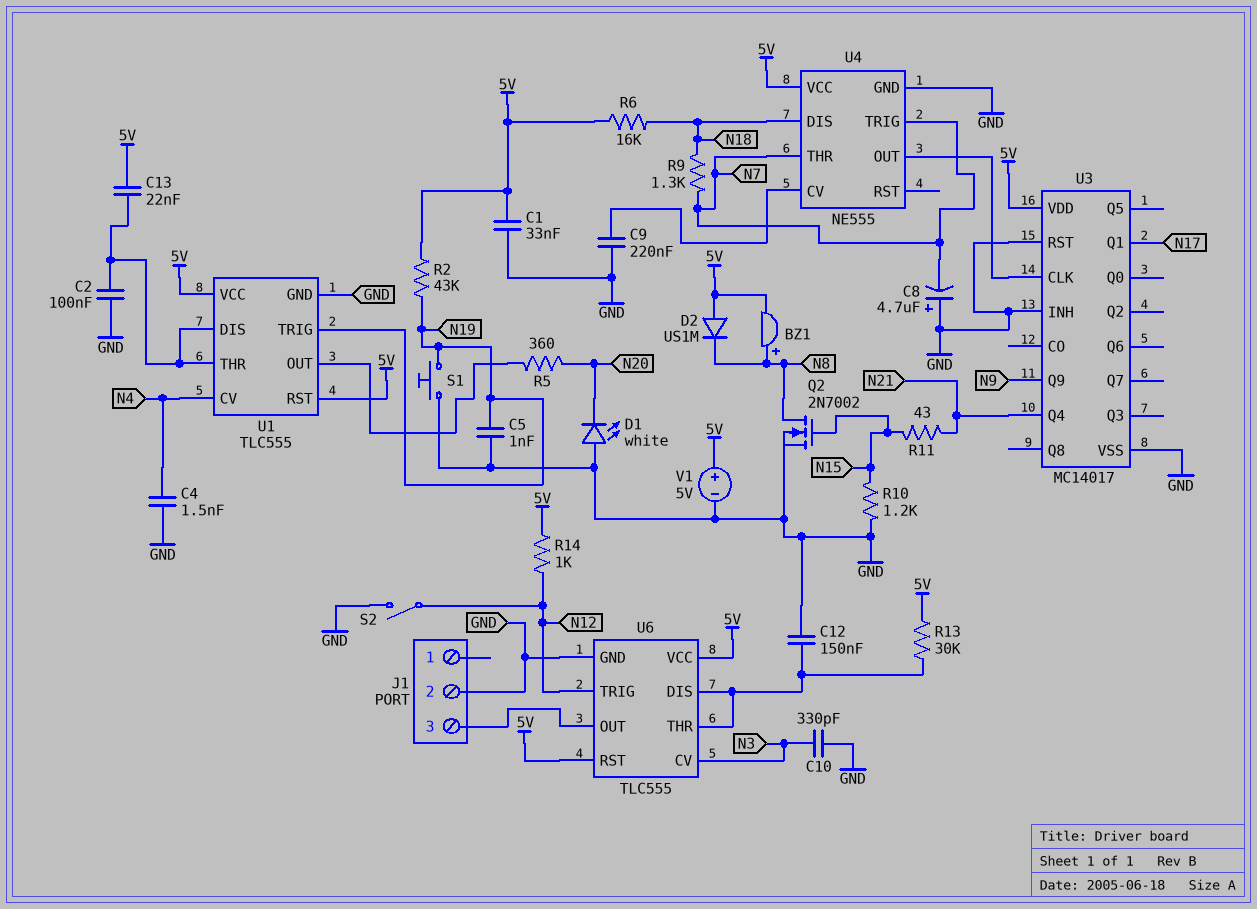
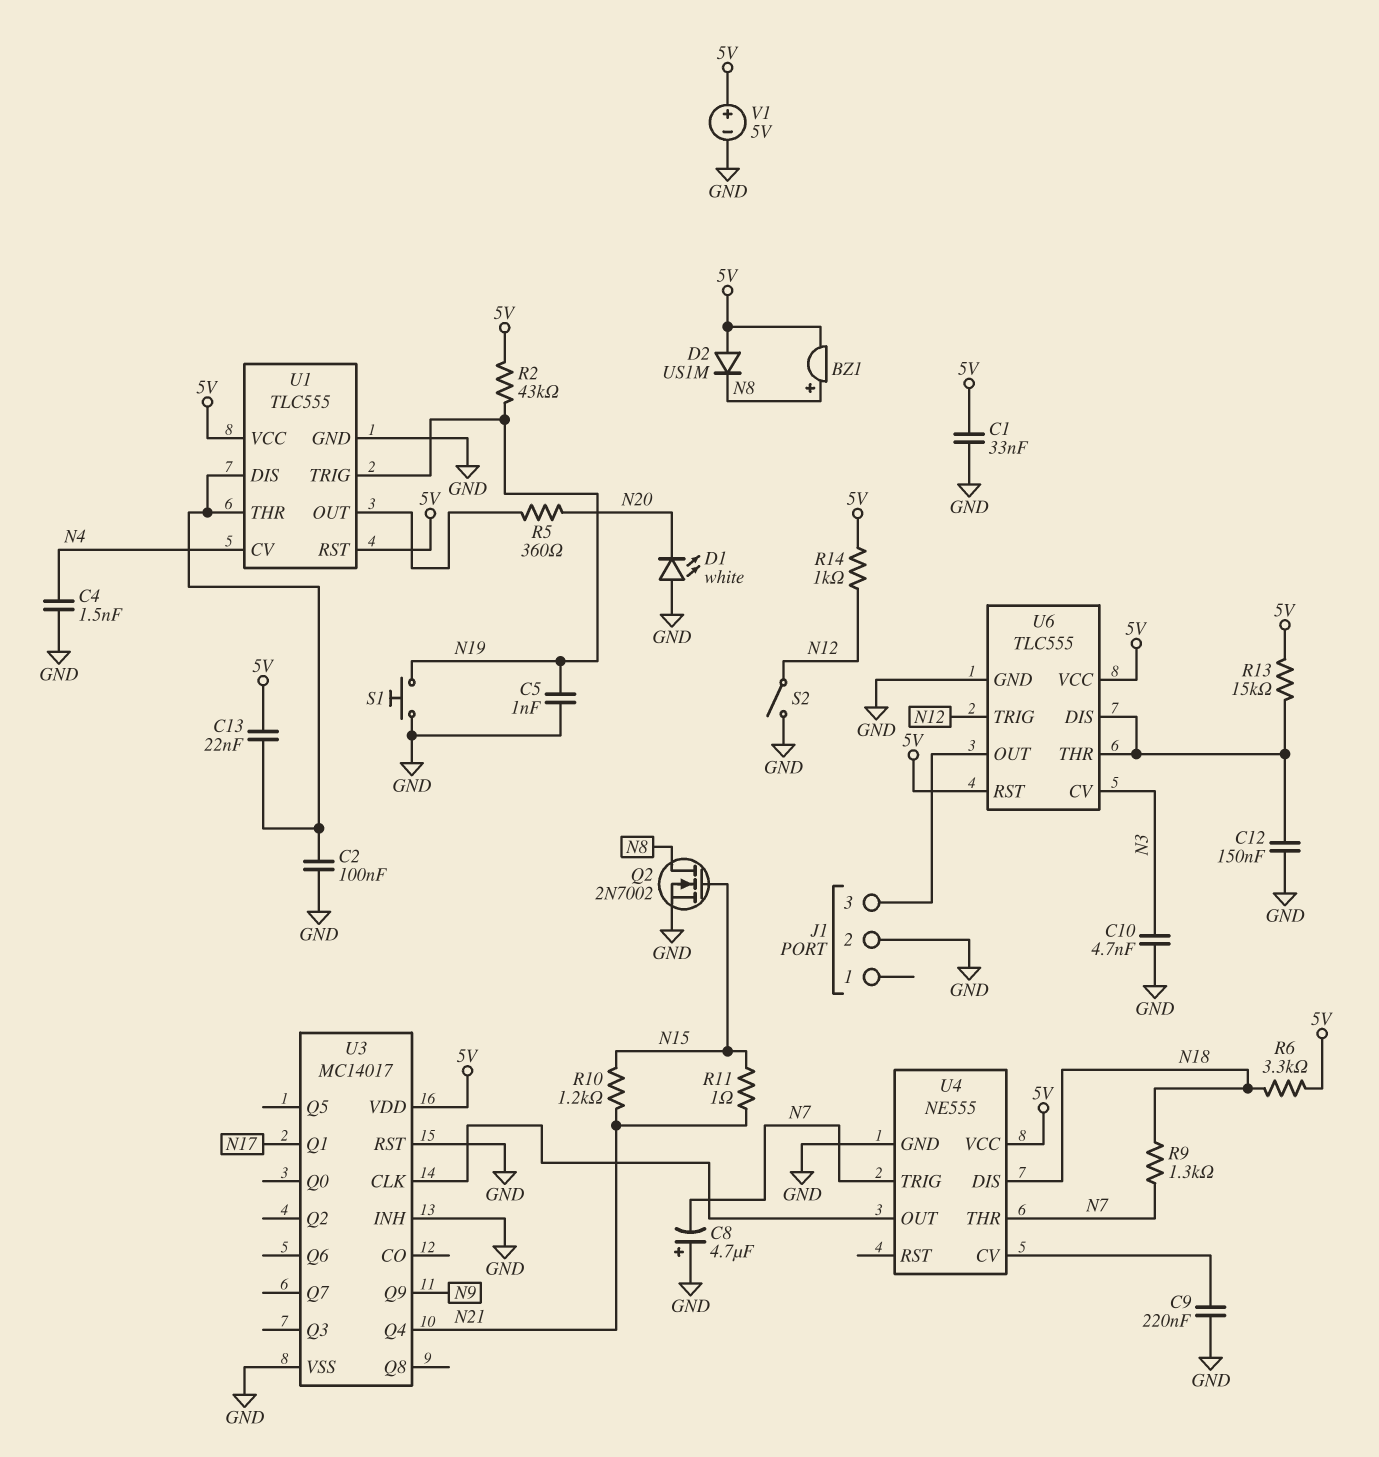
C10: 330pF (GND, N3) -> 4.7nF (GND, N3)
R6: 16k (5V, N18) -> 3.3k (5V, N18)
R10: 1.2k (GND, N15) -> 1.2k (N15, N21)
R11: 43 (N15, N21) -> 1 (N15, N21)
R13: 30k (5V, U6/DIS) -> 15k (5V, U6/DIS)

